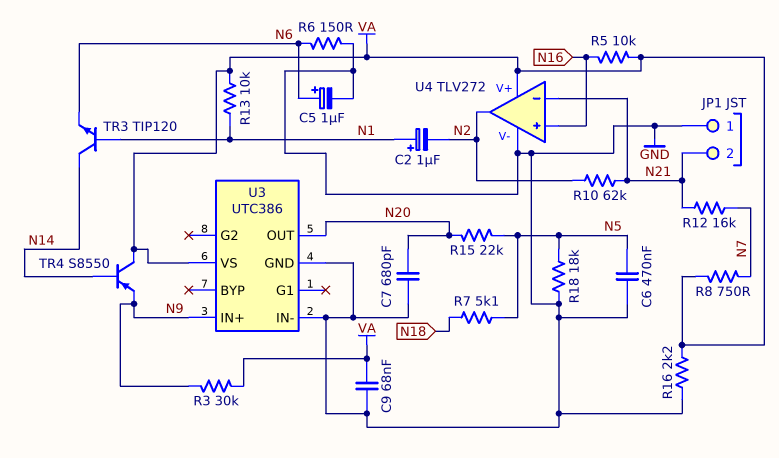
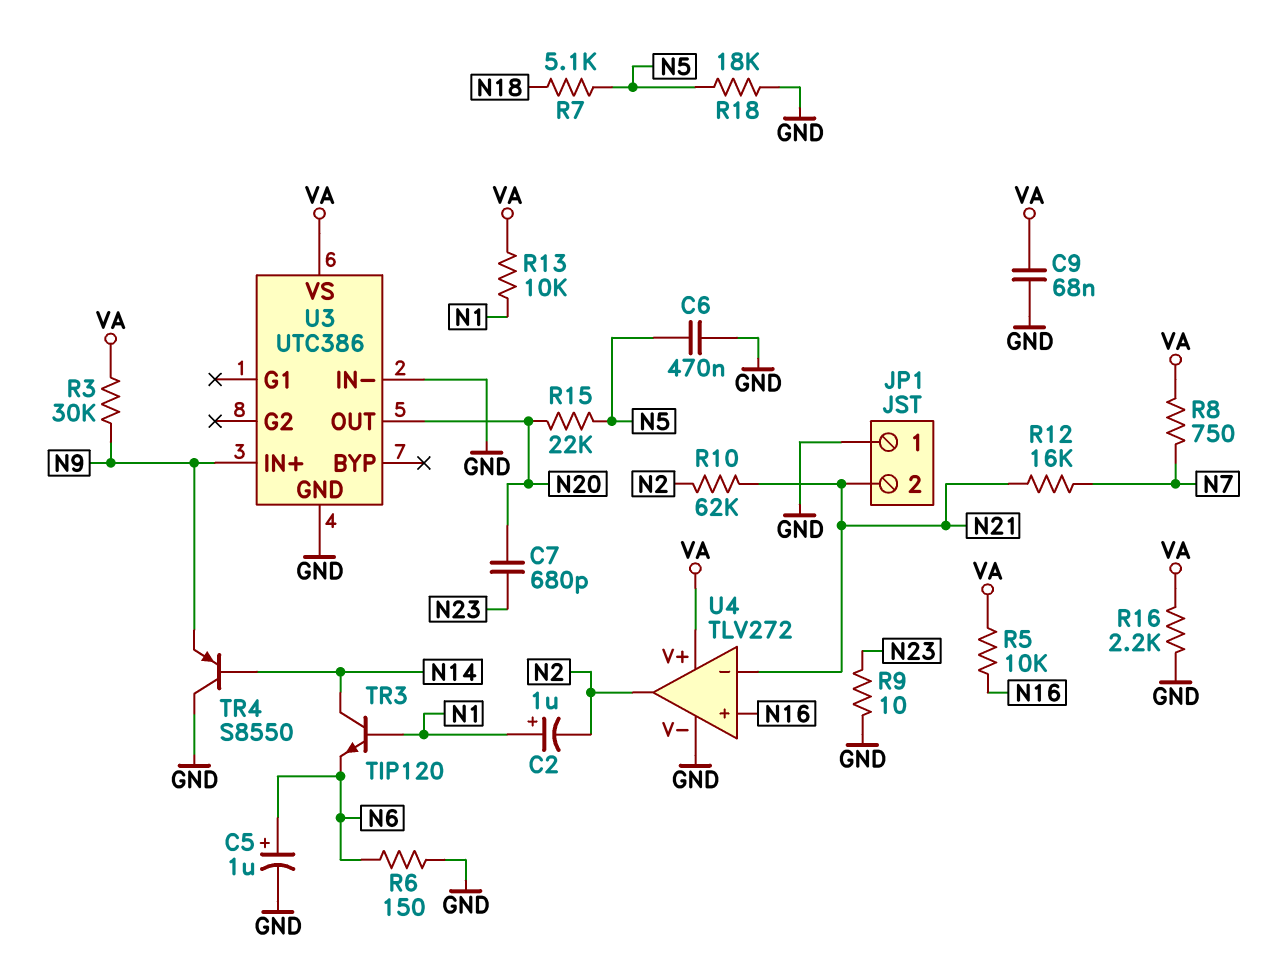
C7: 680pF (GND, N20) -> 680pF (N20, N23)
R9: none -> 10 (GND, N23)
TR4: PNP S8550 (B N14, C VA, E N9) -> PNP S8550 (B N14, C GND, E N9)

